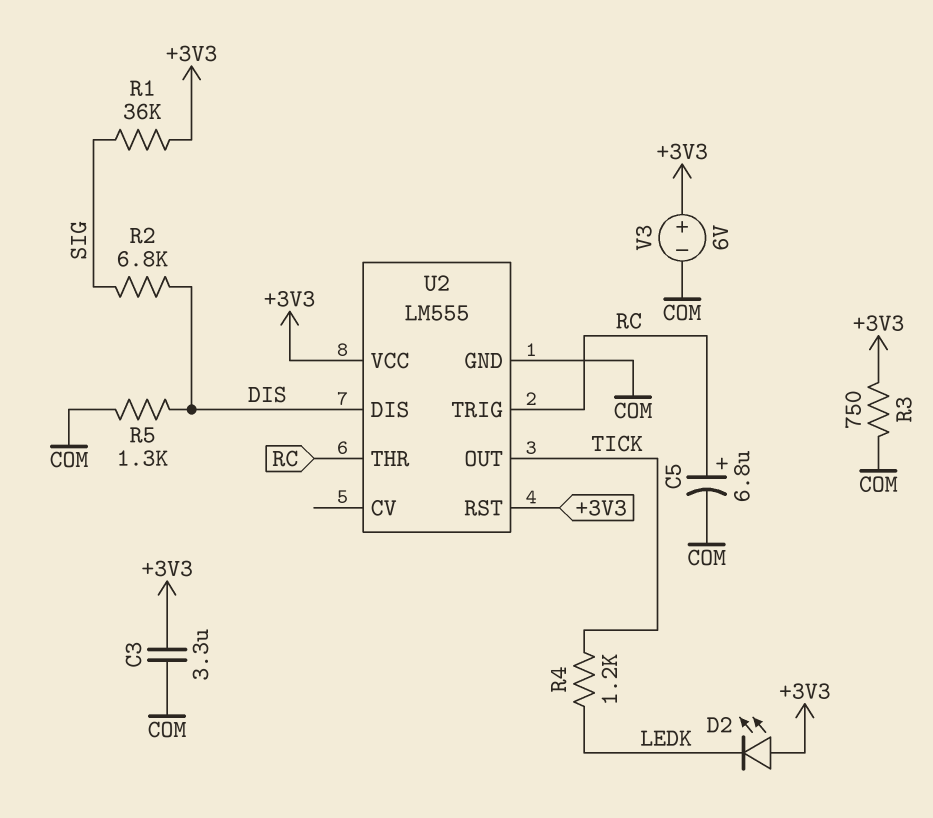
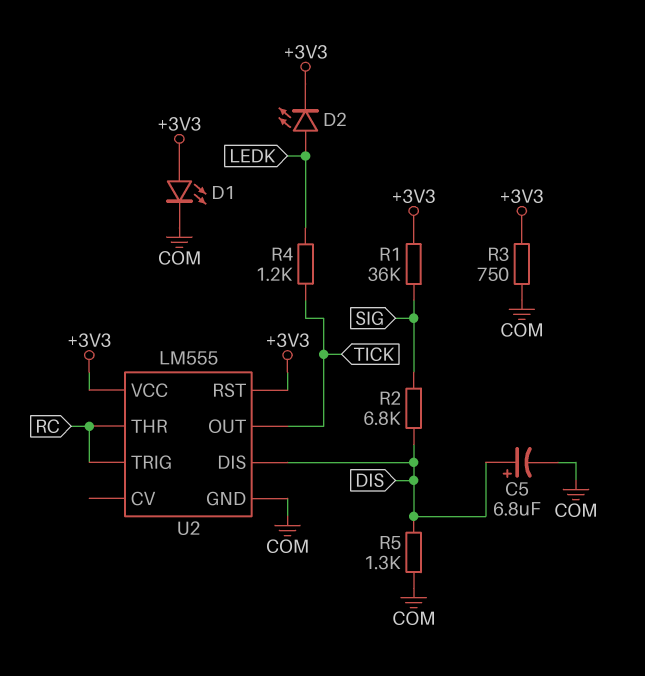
C3: 3.3uF (+3V3, COM) -> none
C5: 6.8uF (plus RC, minus COM) -> 6.8uF (plus DIS, minus COM)
D1: none -> LED (A +3V3, K COM)
D2: LED (A +3V3, K LEDK) -> LED (A LEDK, K +3V3)
V3: 6V (plus +3V3, minus COM) -> none

